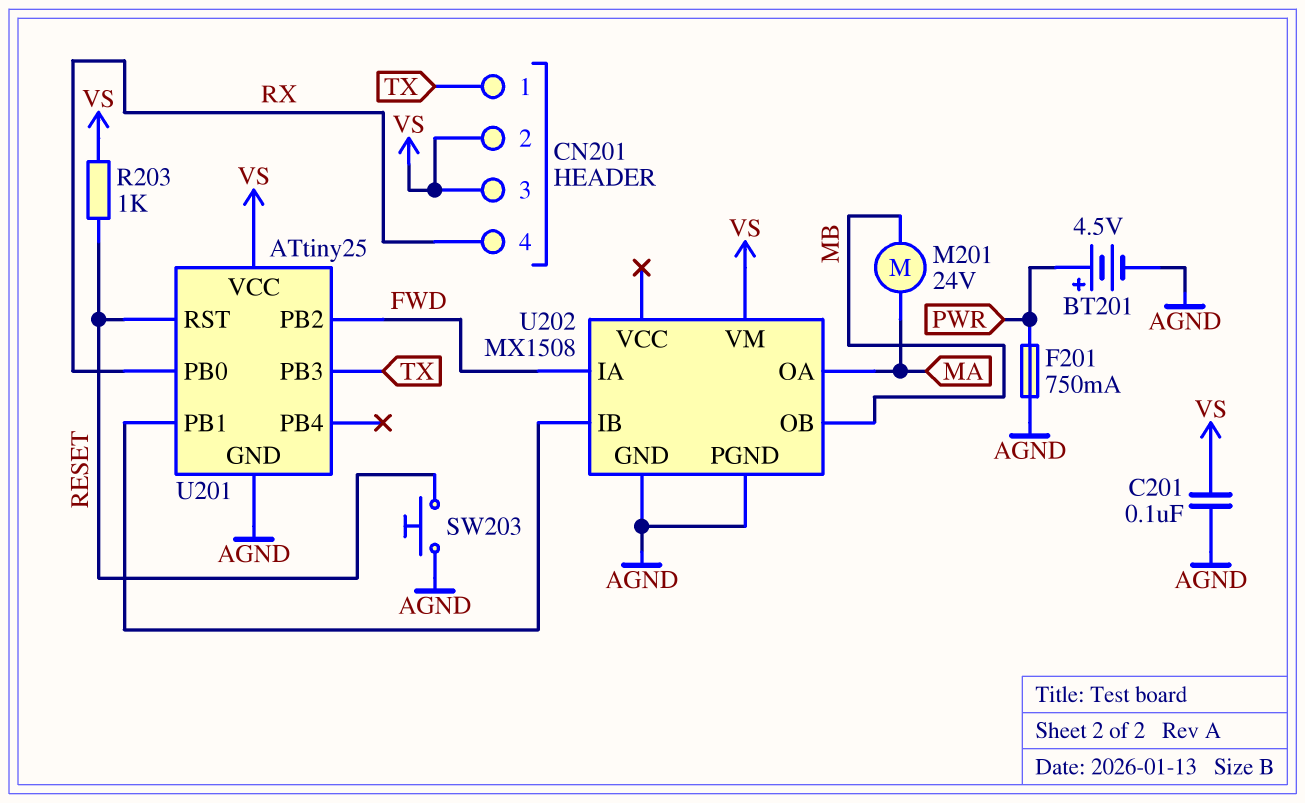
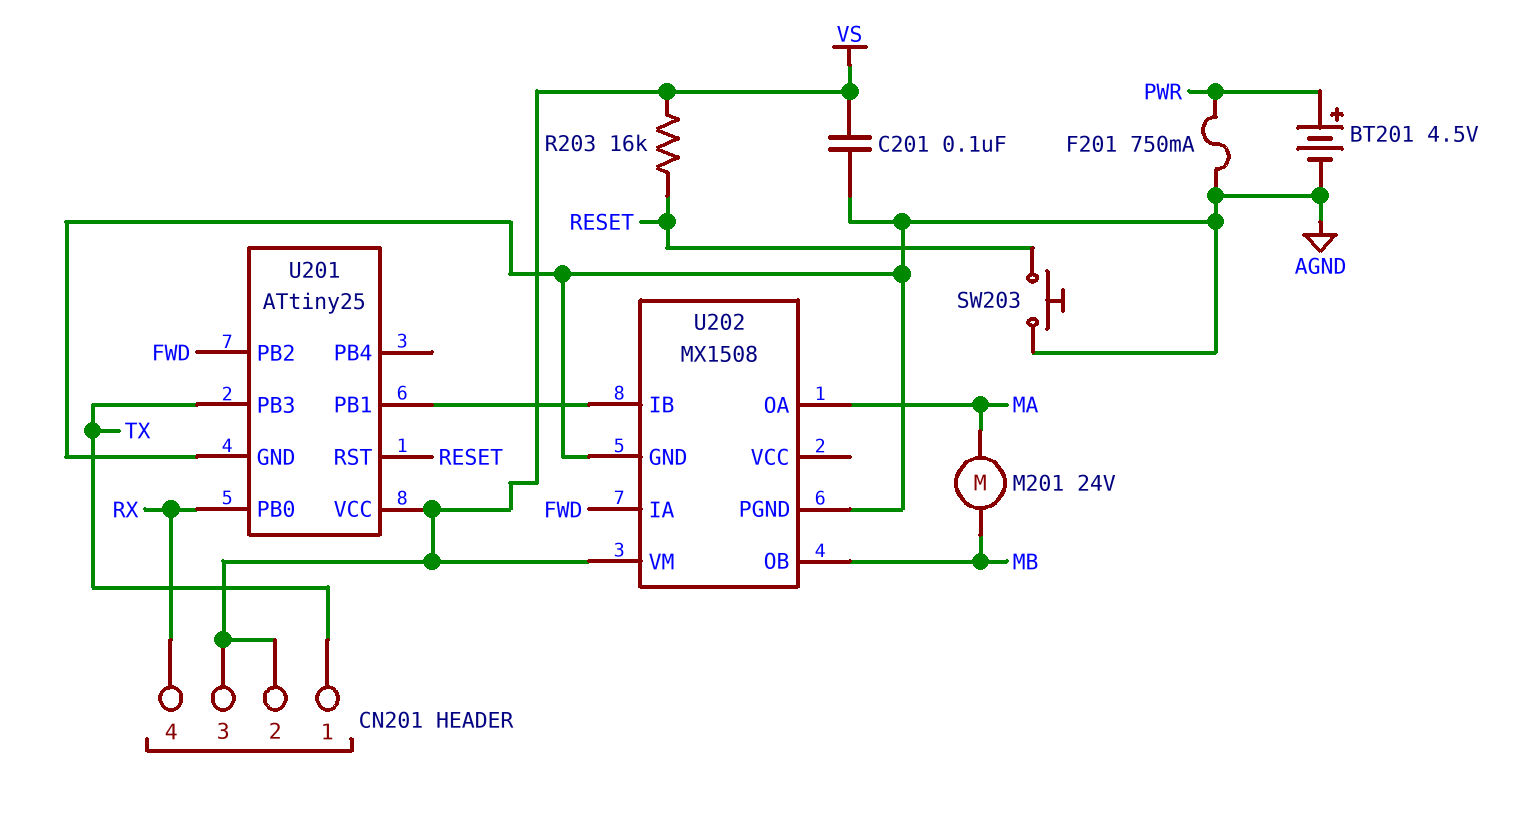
R203: 1k (RESET, VS) -> 16k (RESET, VS)

